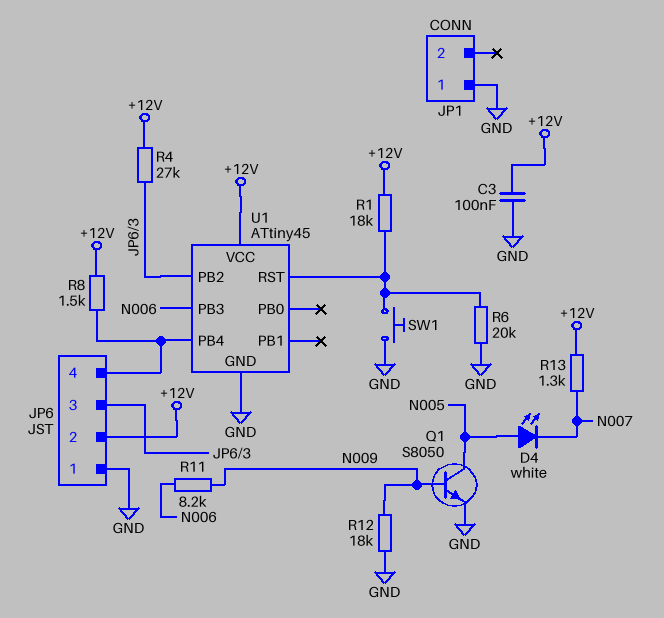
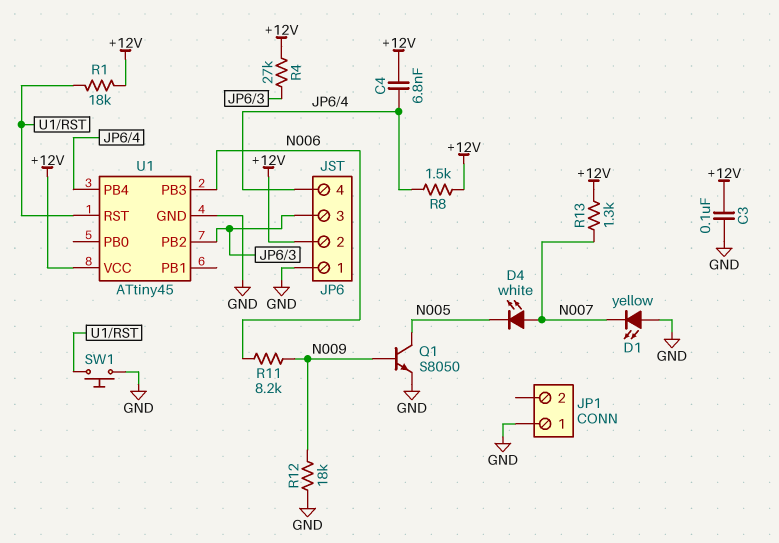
C4: none -> 6.8nF (+12V, JP6/4)
D1: none -> LED yellow (A GND, K N007)
D4: LED white (A N005, K N007) -> LED white (A N007, K N005)
R6: 20k (GND, U1/RST) -> none

